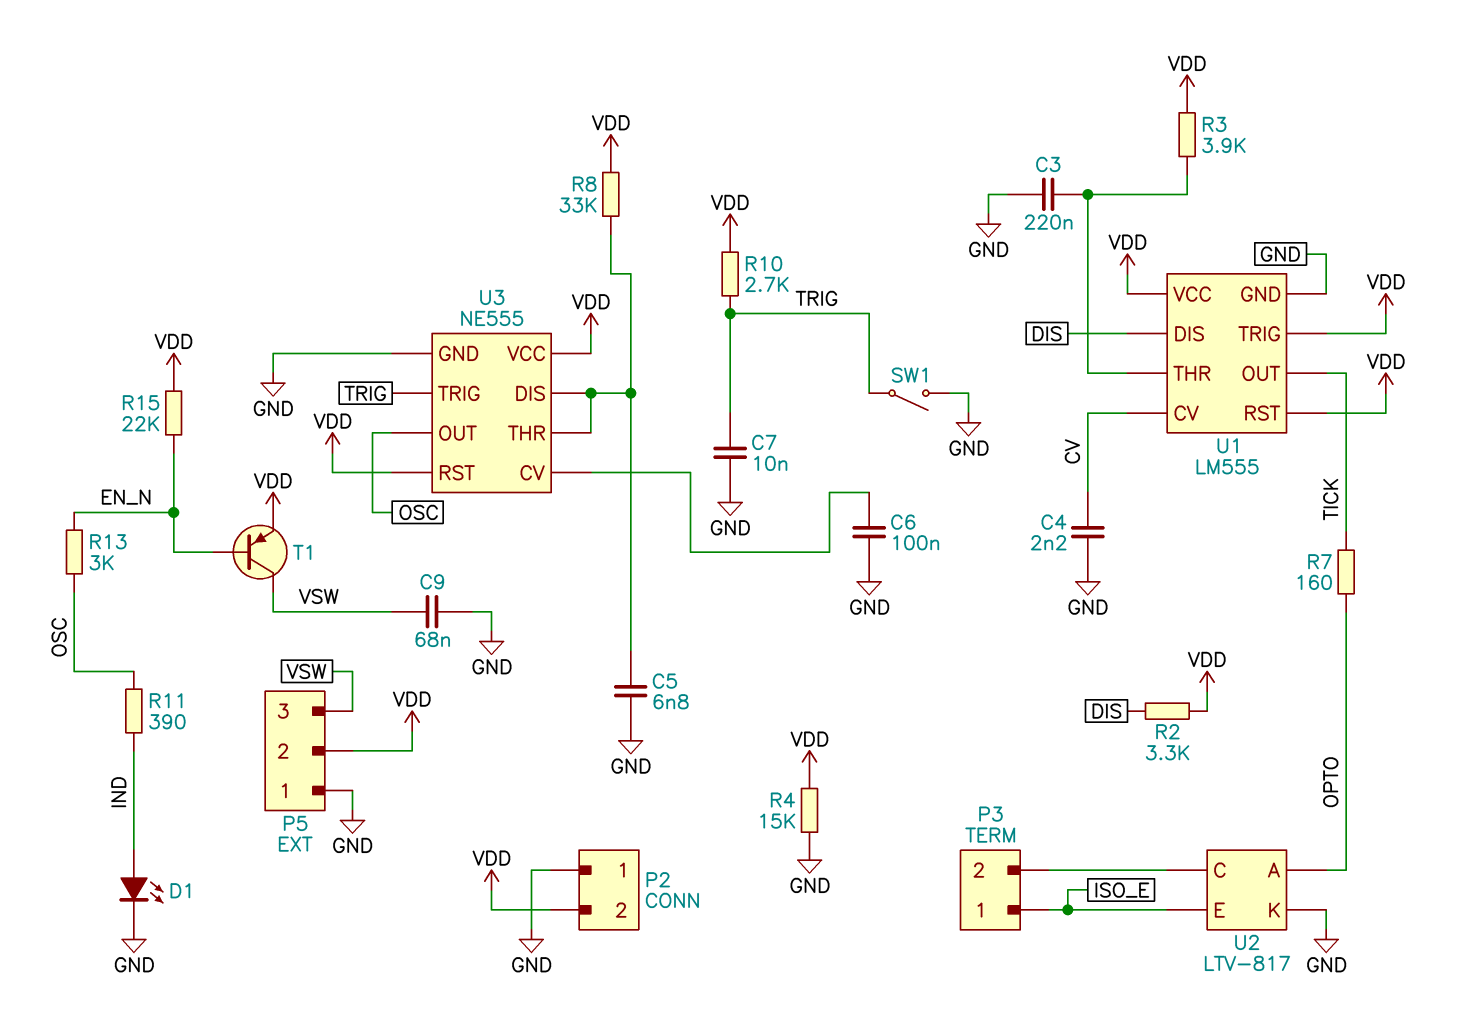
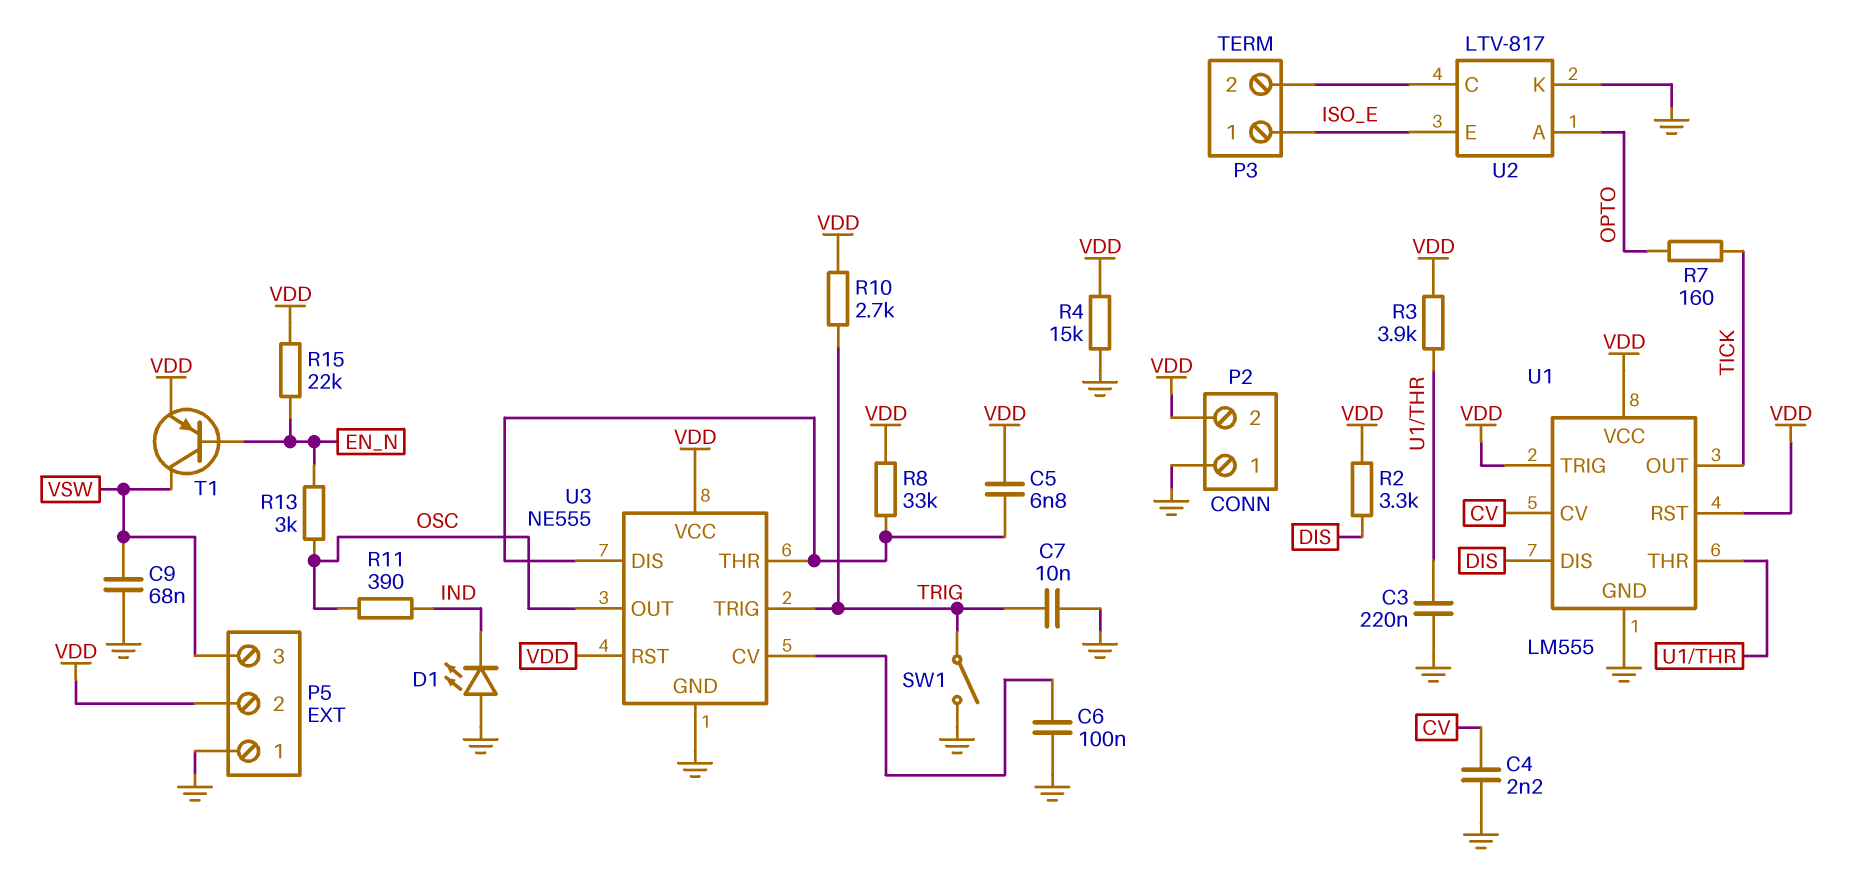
C5: 6.8nF (GND, U3/DIS) -> 6.8nF (U3/DIS, VDD)
D1: LED (A IND, K GND) -> LED (A GND, K IND)

